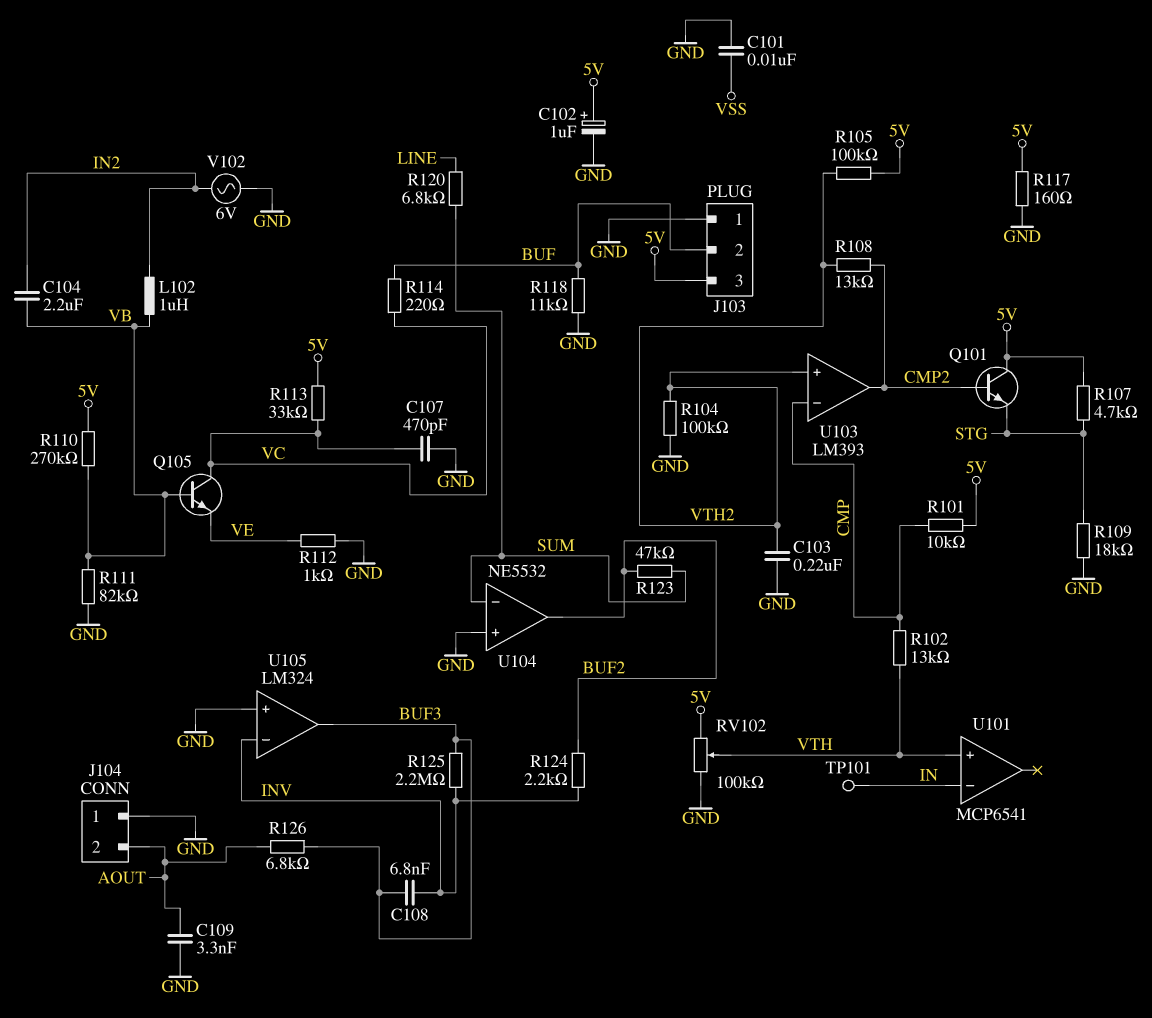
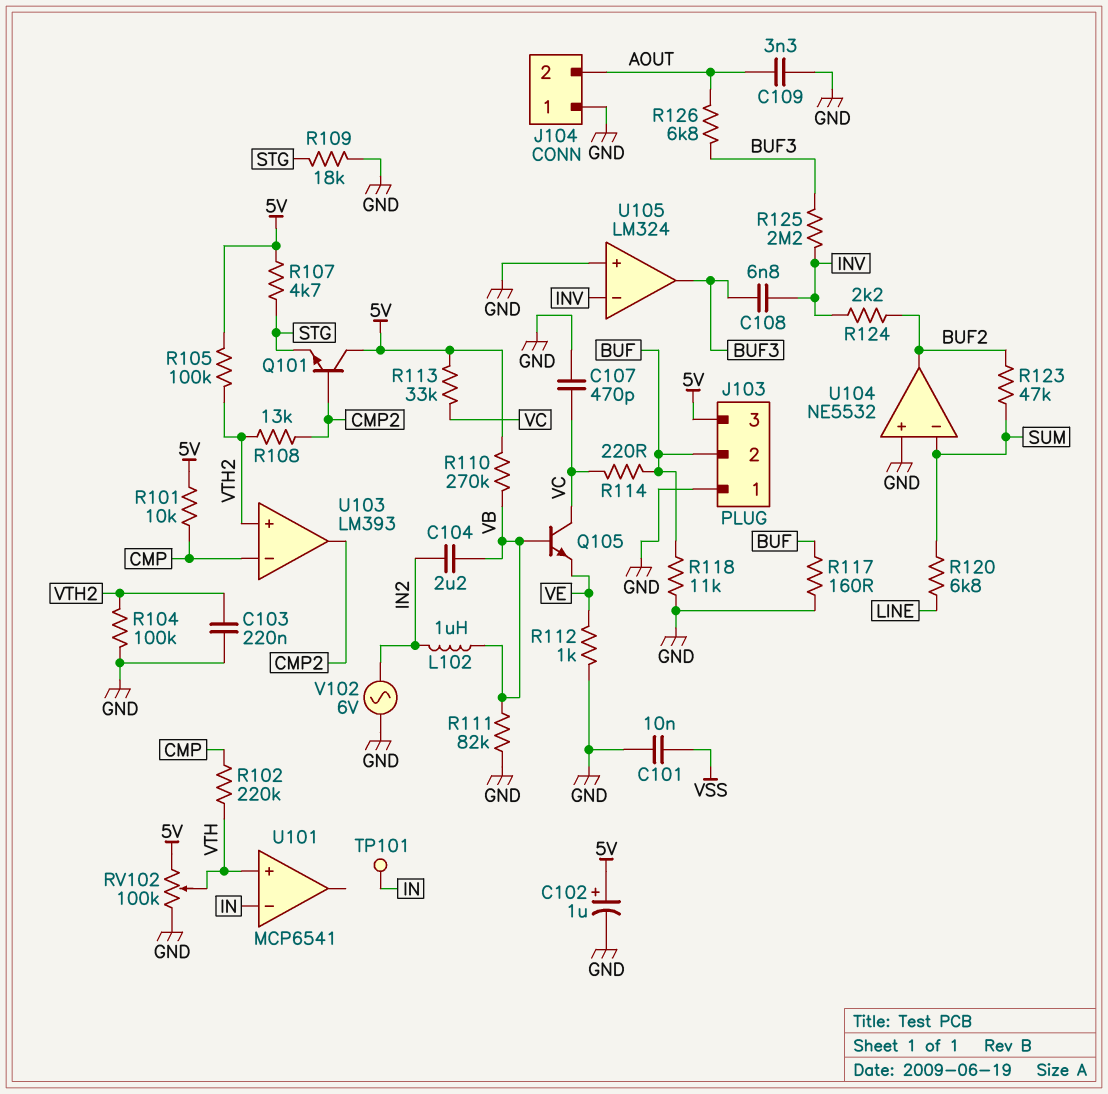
R102: 13k (CMP, VTH) -> 220k (CMP, VTH)
R117: 160 (5V, GND) -> 160 (BUF, GND)

